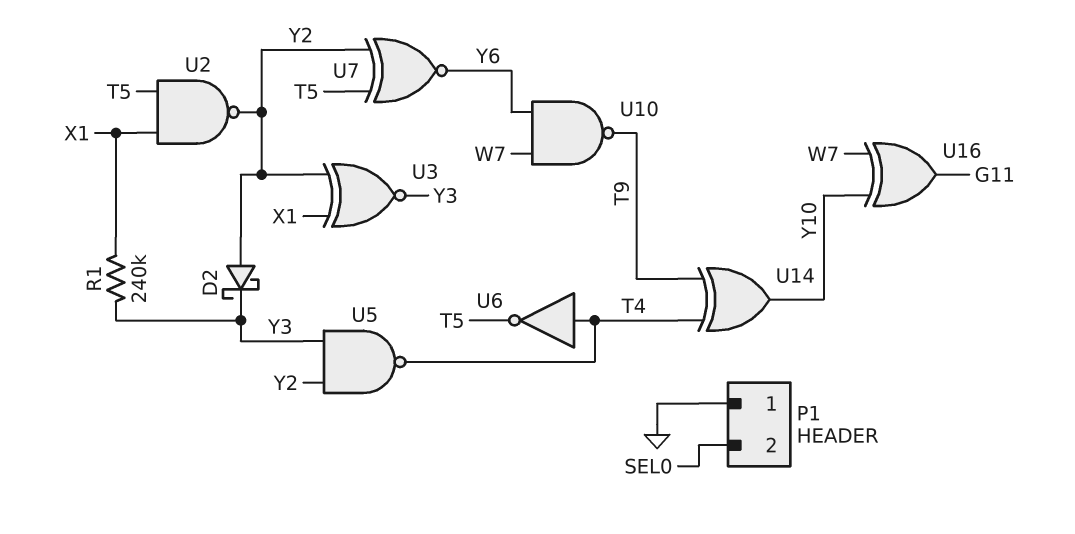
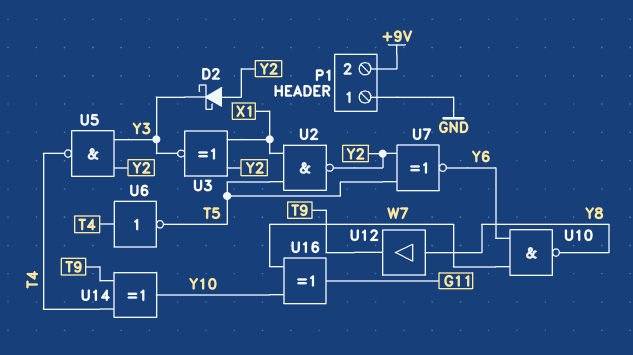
P1 pin 2: SEL0 -> +9V
R1: 240k (X1, Y3) -> none
U10: NAND (in W7, in Y6, out T9) -> NAND (in W7, in Y6, out Y8)
U12: none -> buffer (in Y8, out T9)

